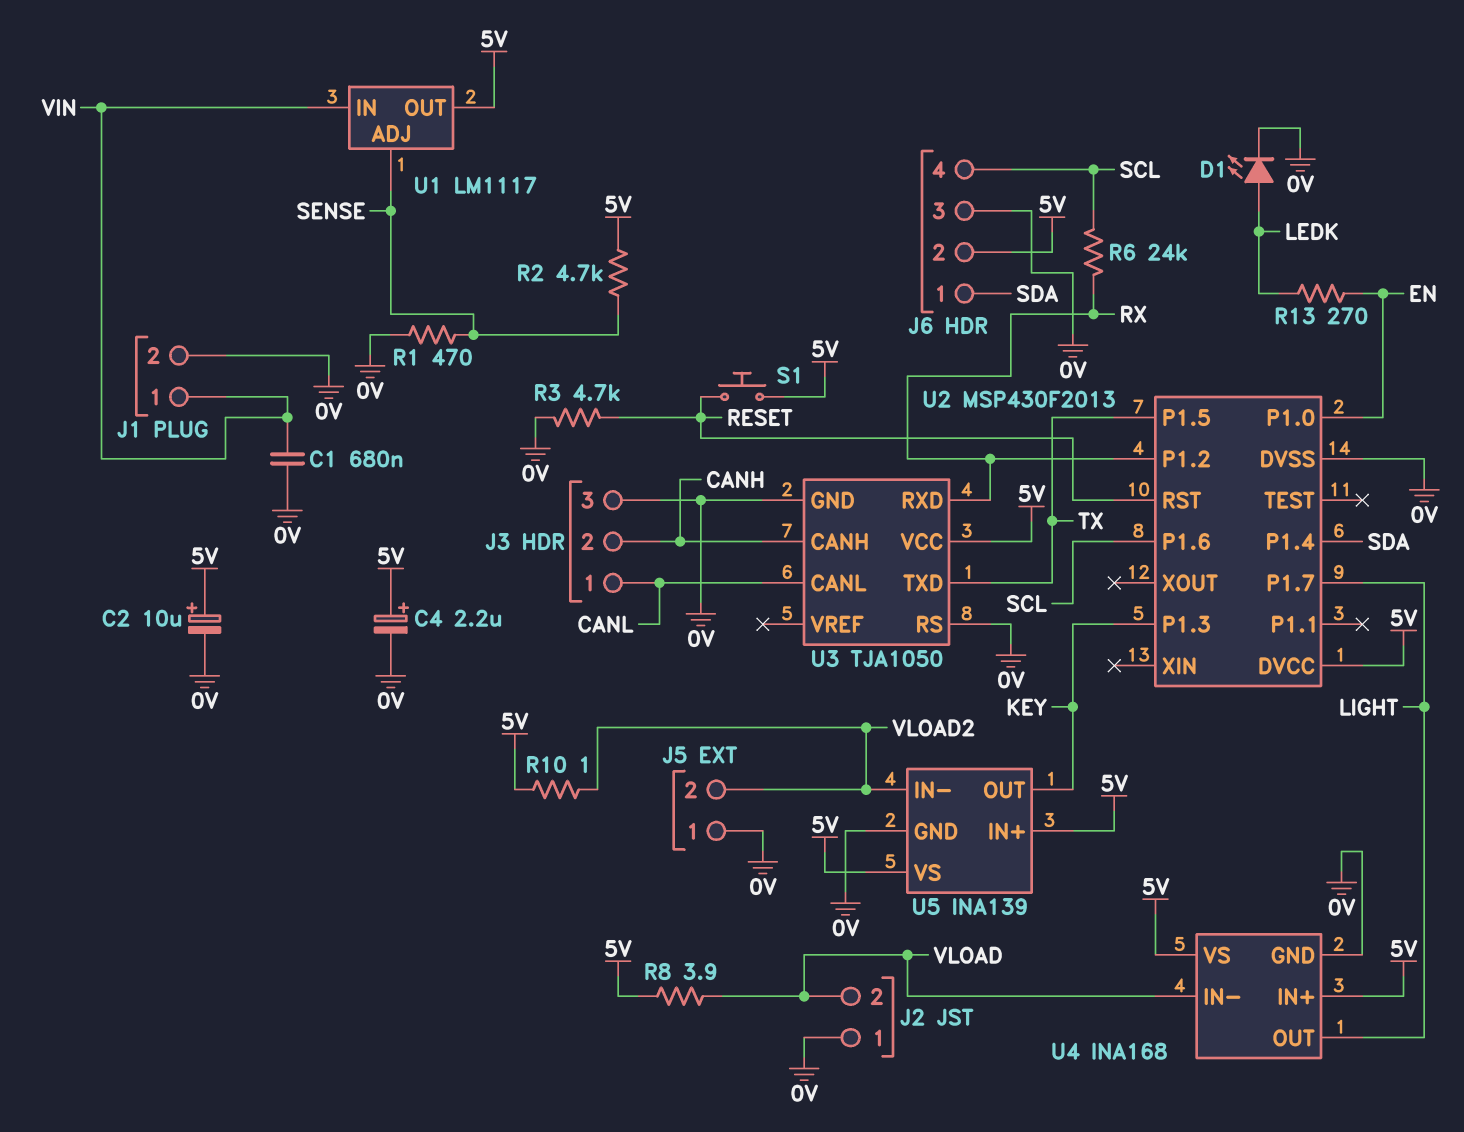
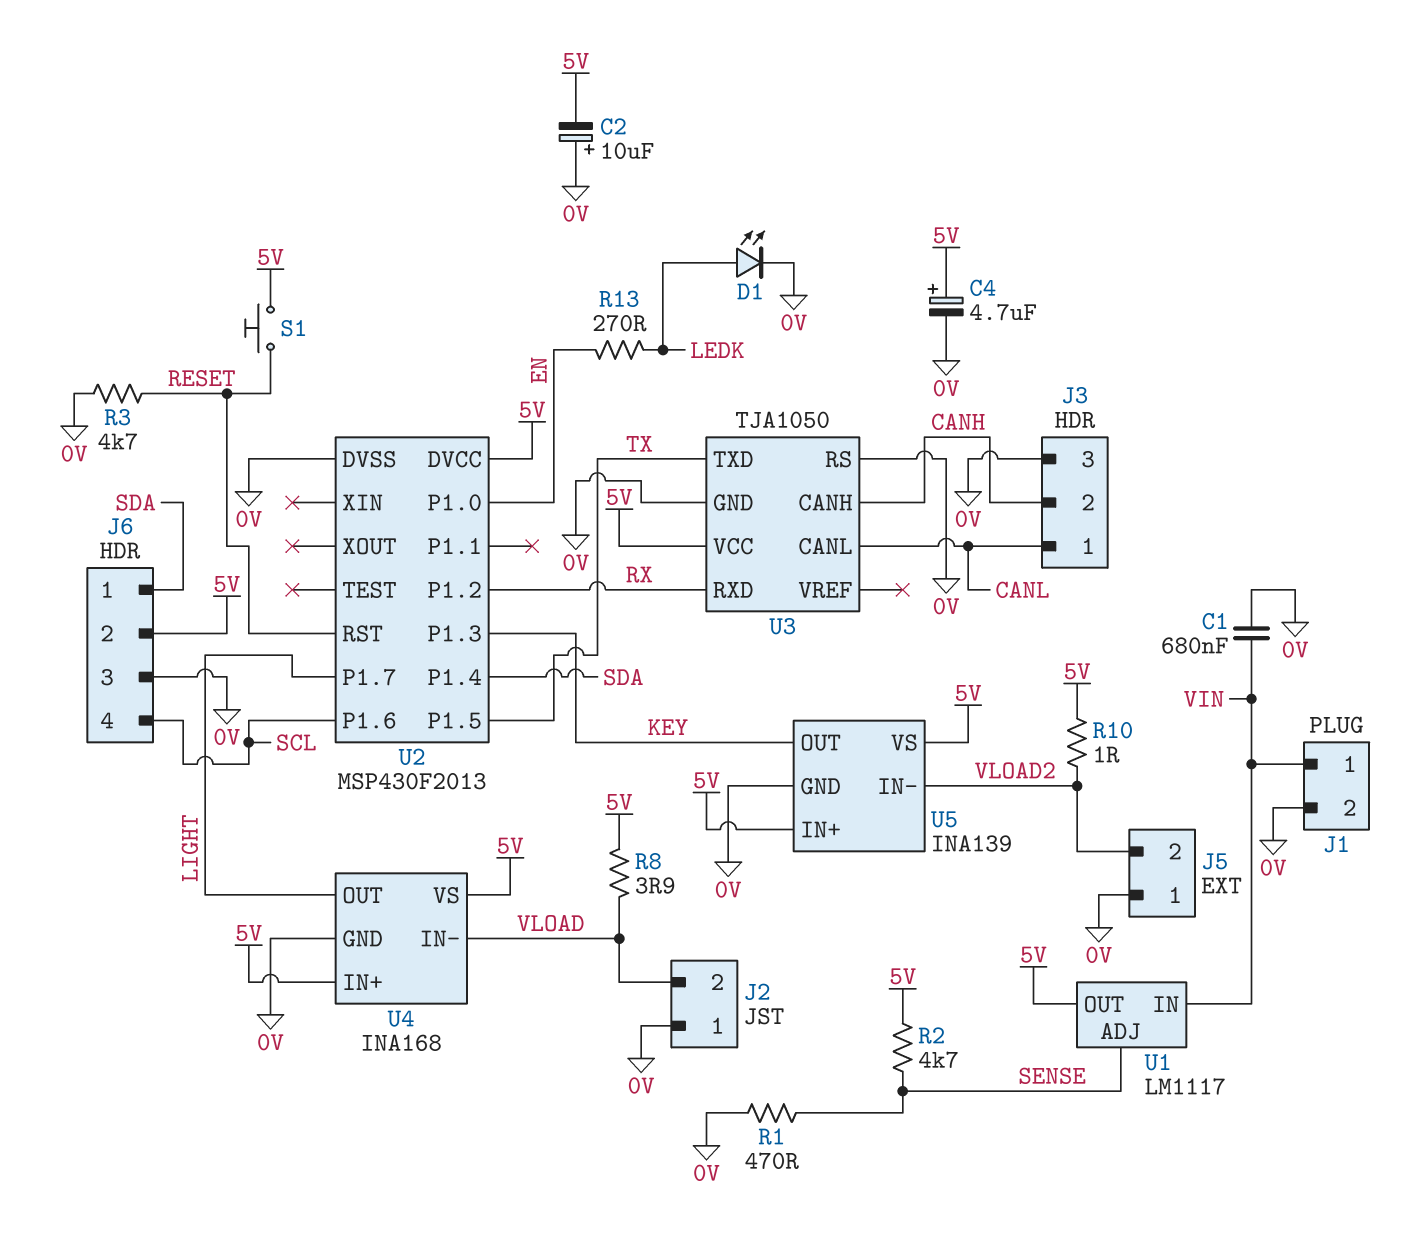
C2: 10uF (plus 5V, minus 0V) -> 10uF (plus 0V, minus 5V)
C4: 2.2uF (plus 5V, minus 0V) -> 4.7uF (plus 5V, minus 0V)
R6: 24k (RX, SCL) -> none

